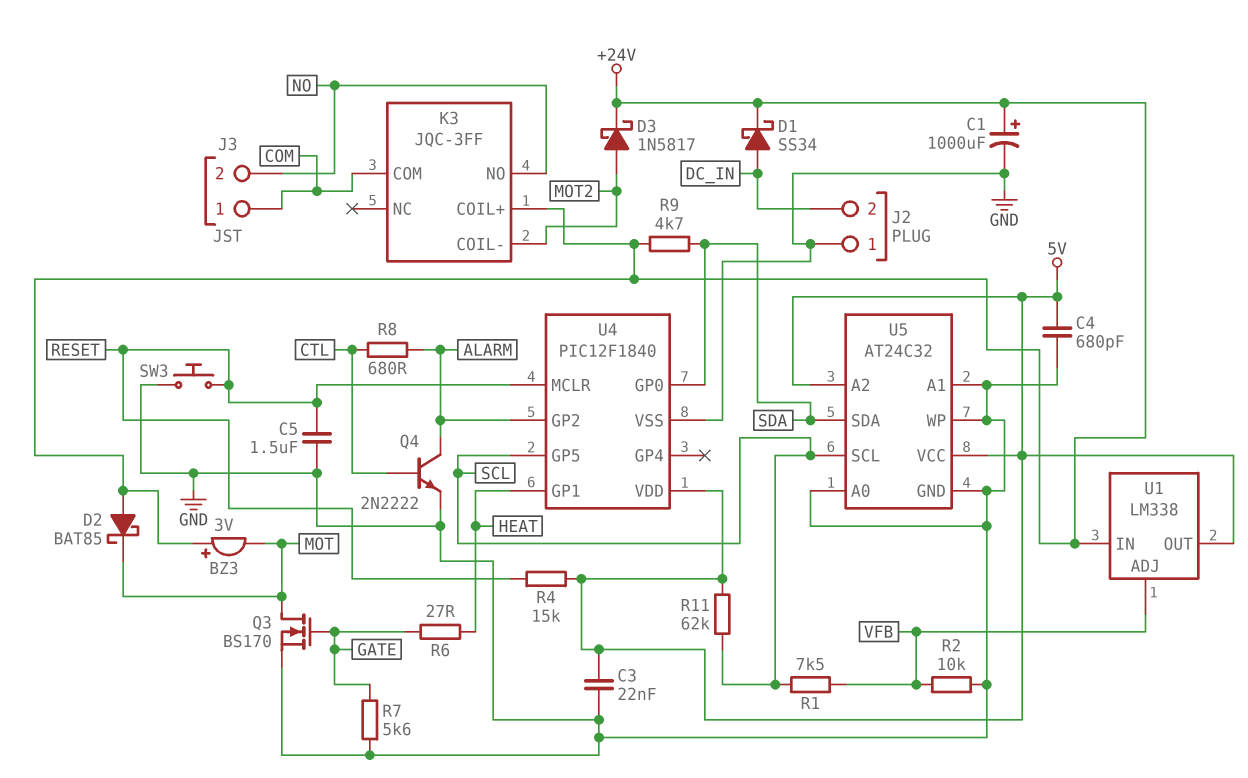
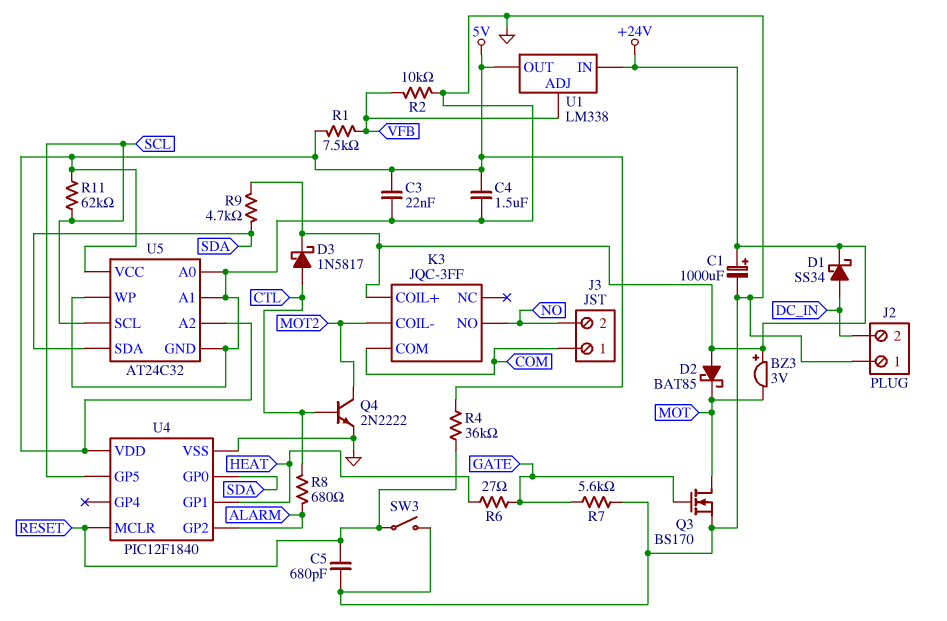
C4: 680pF (5V, GND) -> 1.5uF (5V, GND)
C5: 1.5uF (GND, RESET) -> 680pF (GND, RESET)
D3: schottky 1N5817 (A MOT2, K +24V) -> schottky 1N5817 (A CTL, K +24V)
Q4: NPN 2N2222 (B CTL, C ALARM, E GND) -> NPN 2N2222 (B CTL, C MOT2, E GND)
R1: 7.5k (SCL, VFB) -> 7.5k (5V, VFB)
R4: 15k (5V, RESET) -> 36k (5V, RESET)
SW3: button (GND, RESET) -> switch (GND, RESET)

